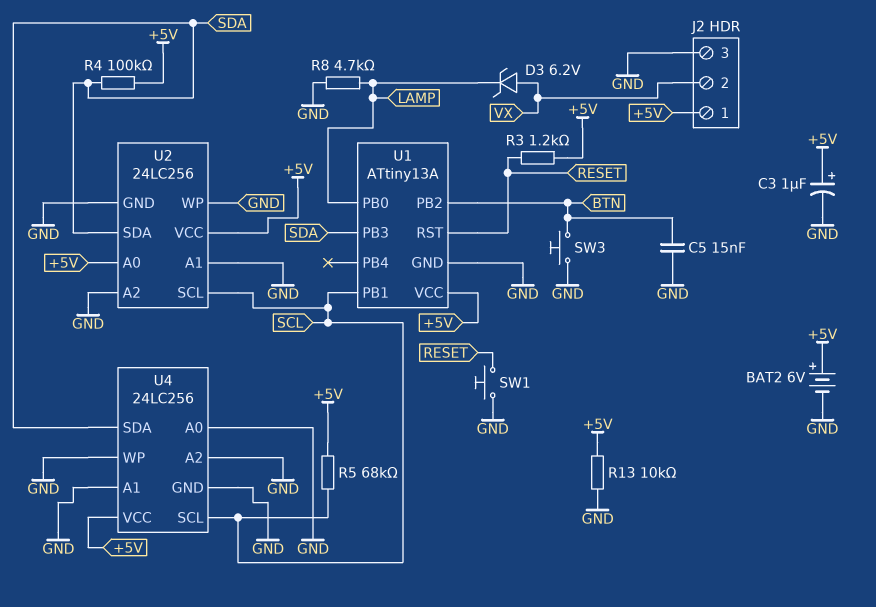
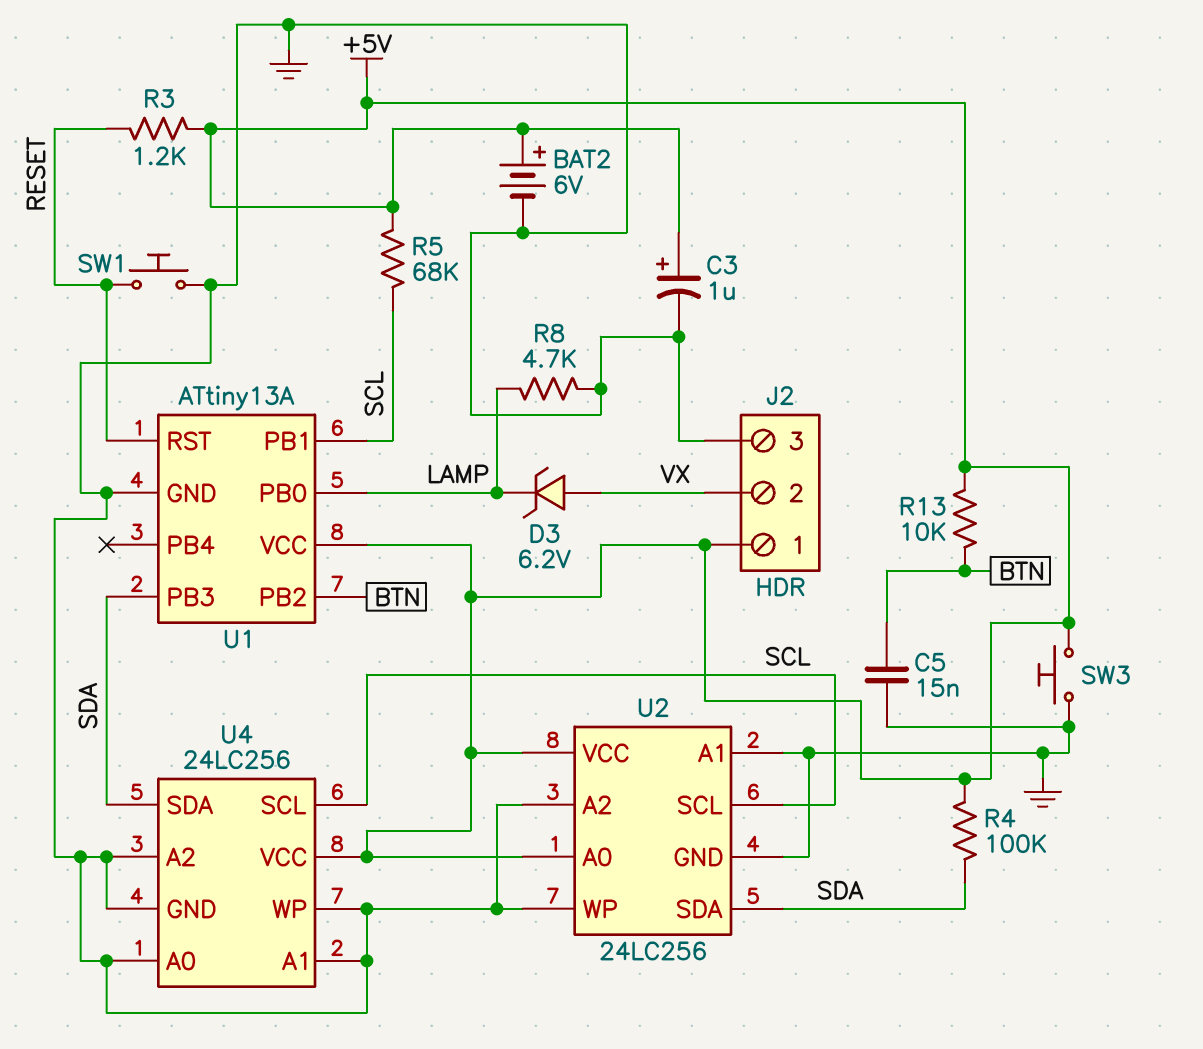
R13: 10k (+5V, GND) -> 10k (+5V, BTN)
SW3: button (BTN, GND) -> button (+5V, GND)

